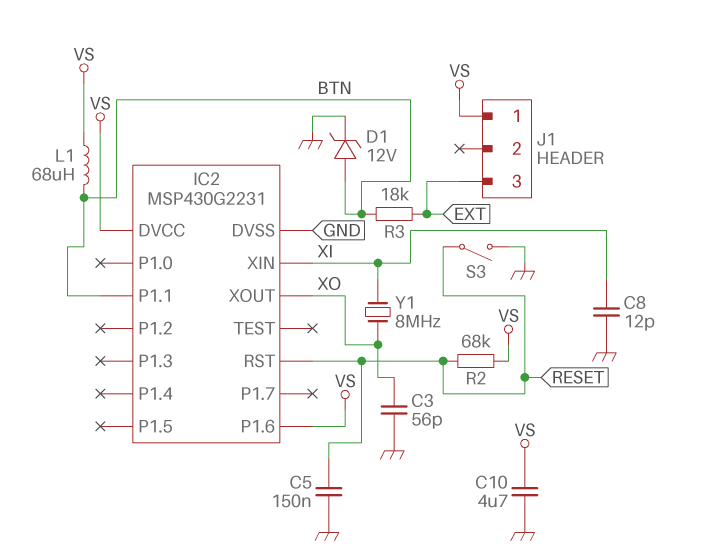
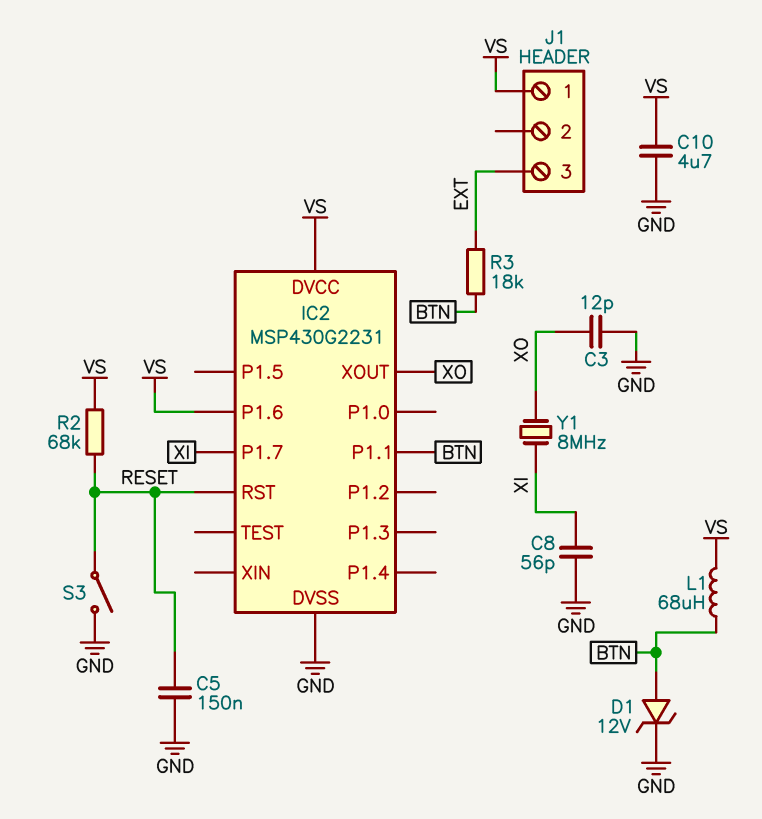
C3: 56pF (GND, XO) -> 12pF (GND, XO)
C8: 12pF (GND, XI) -> 56pF (GND, XI)
IC2 pin P1.7: none -> XI
IC2 pin XIN: XI -> none

